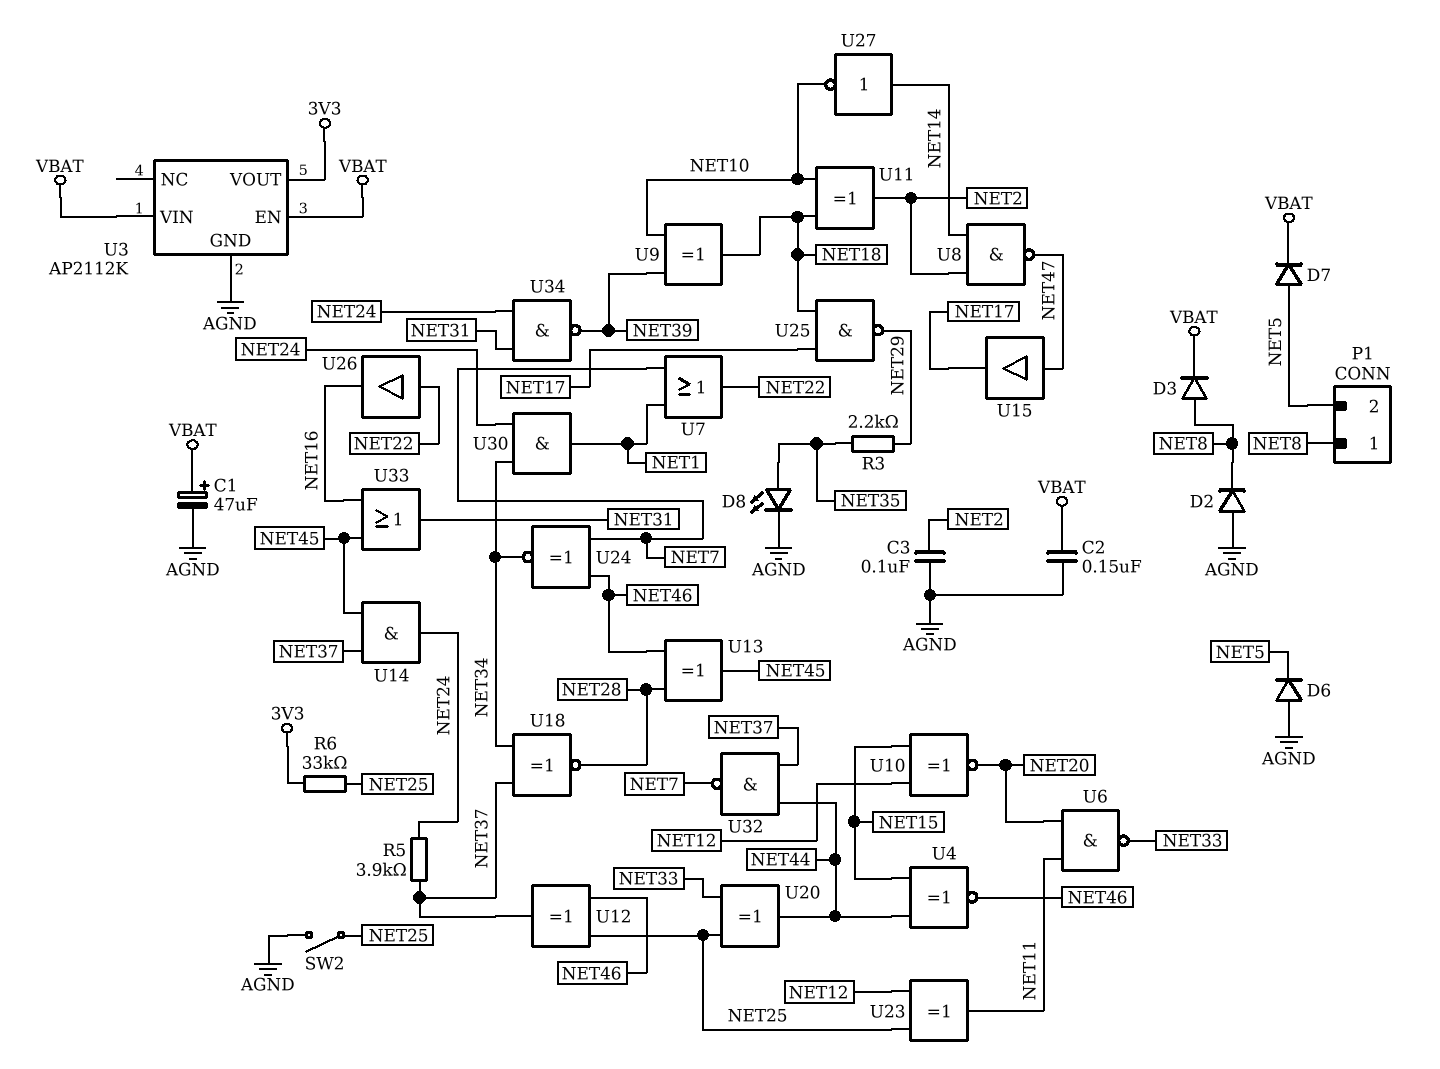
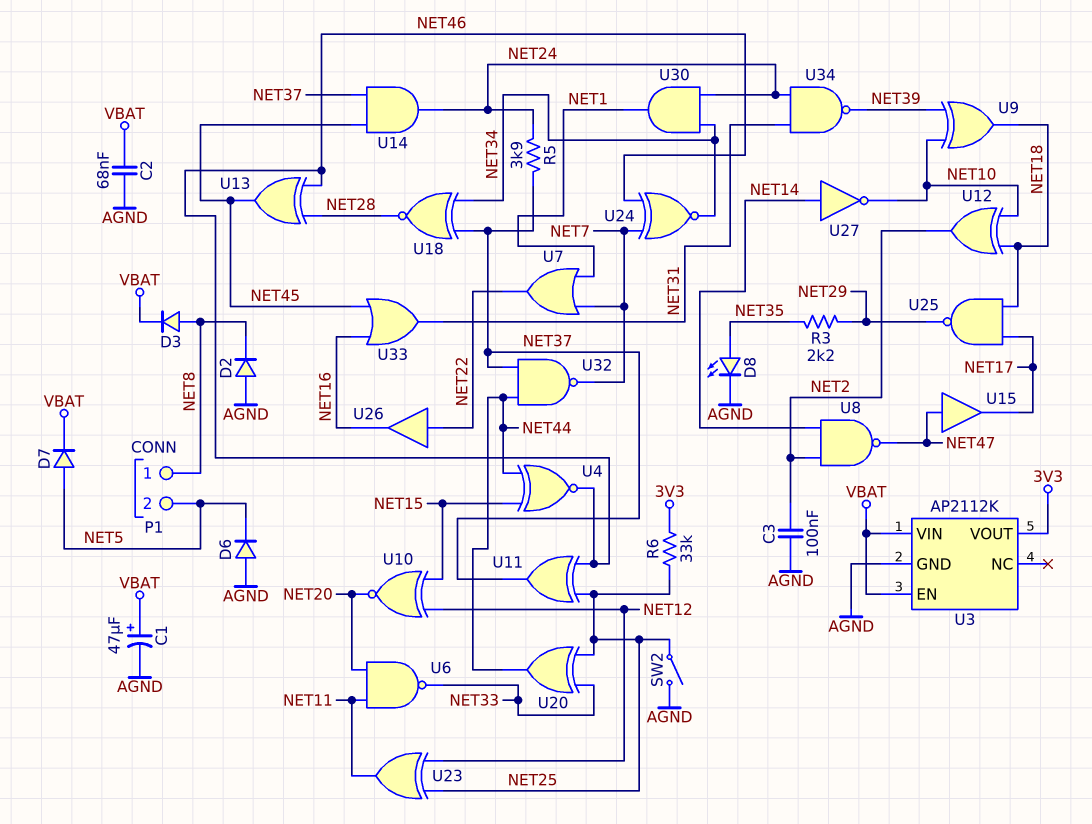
C2: 150nF (AGND, VBAT) -> 68nF (AGND, VBAT)
U11: XOR (in NET10, in NET18, out NET2) -> XOR (in NET25, in NET46, out NET37)
U12: XOR (in NET25, in NET46, out NET37) -> XOR (in NET10, in NET18, out NET2)

